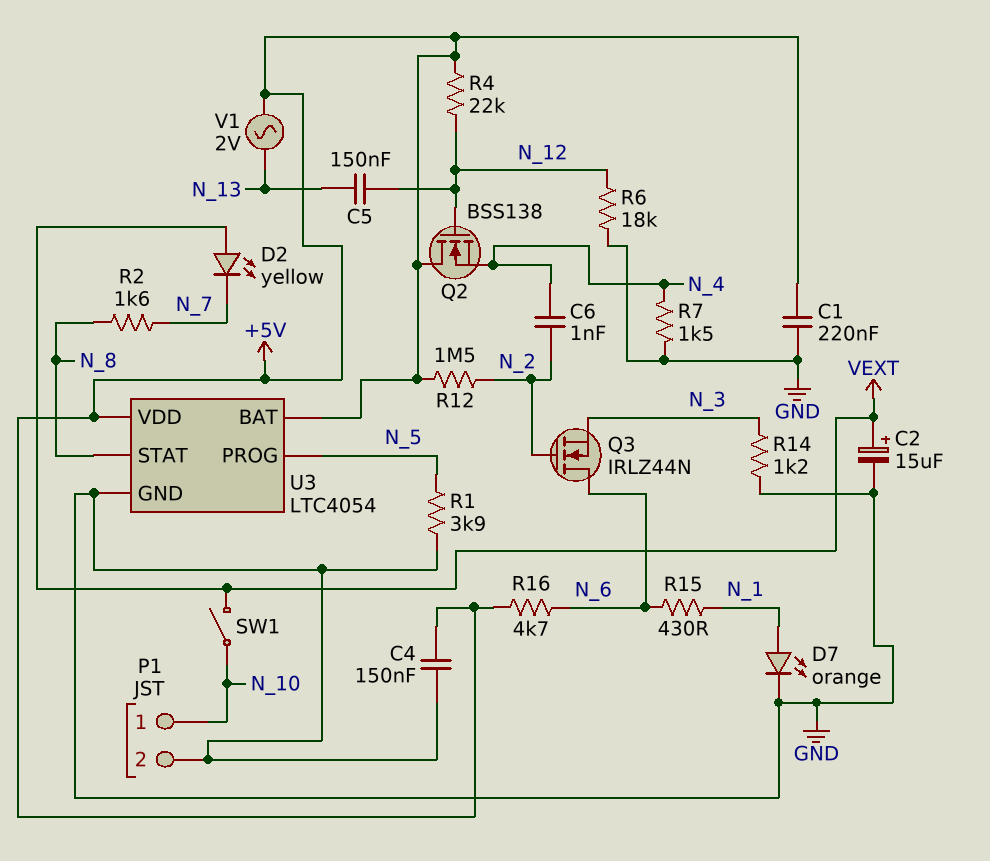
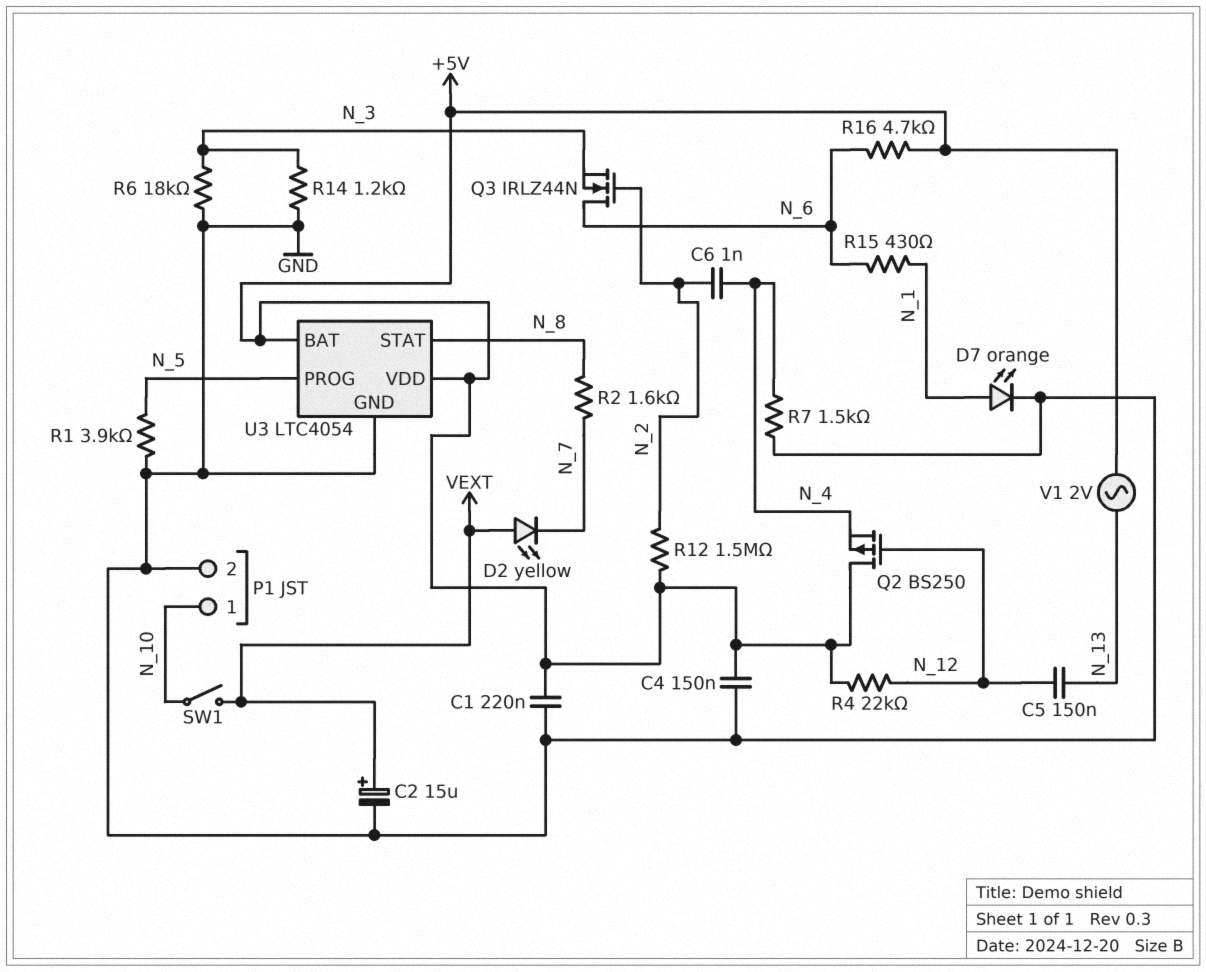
Q2: NMOS BSS138 (G N_12, D +5V, S N_4) -> PMOS BS250 (G N_12, D +5V, S N_4)
R6: 18k (GND, N_12) -> 18k (GND, N_3)

